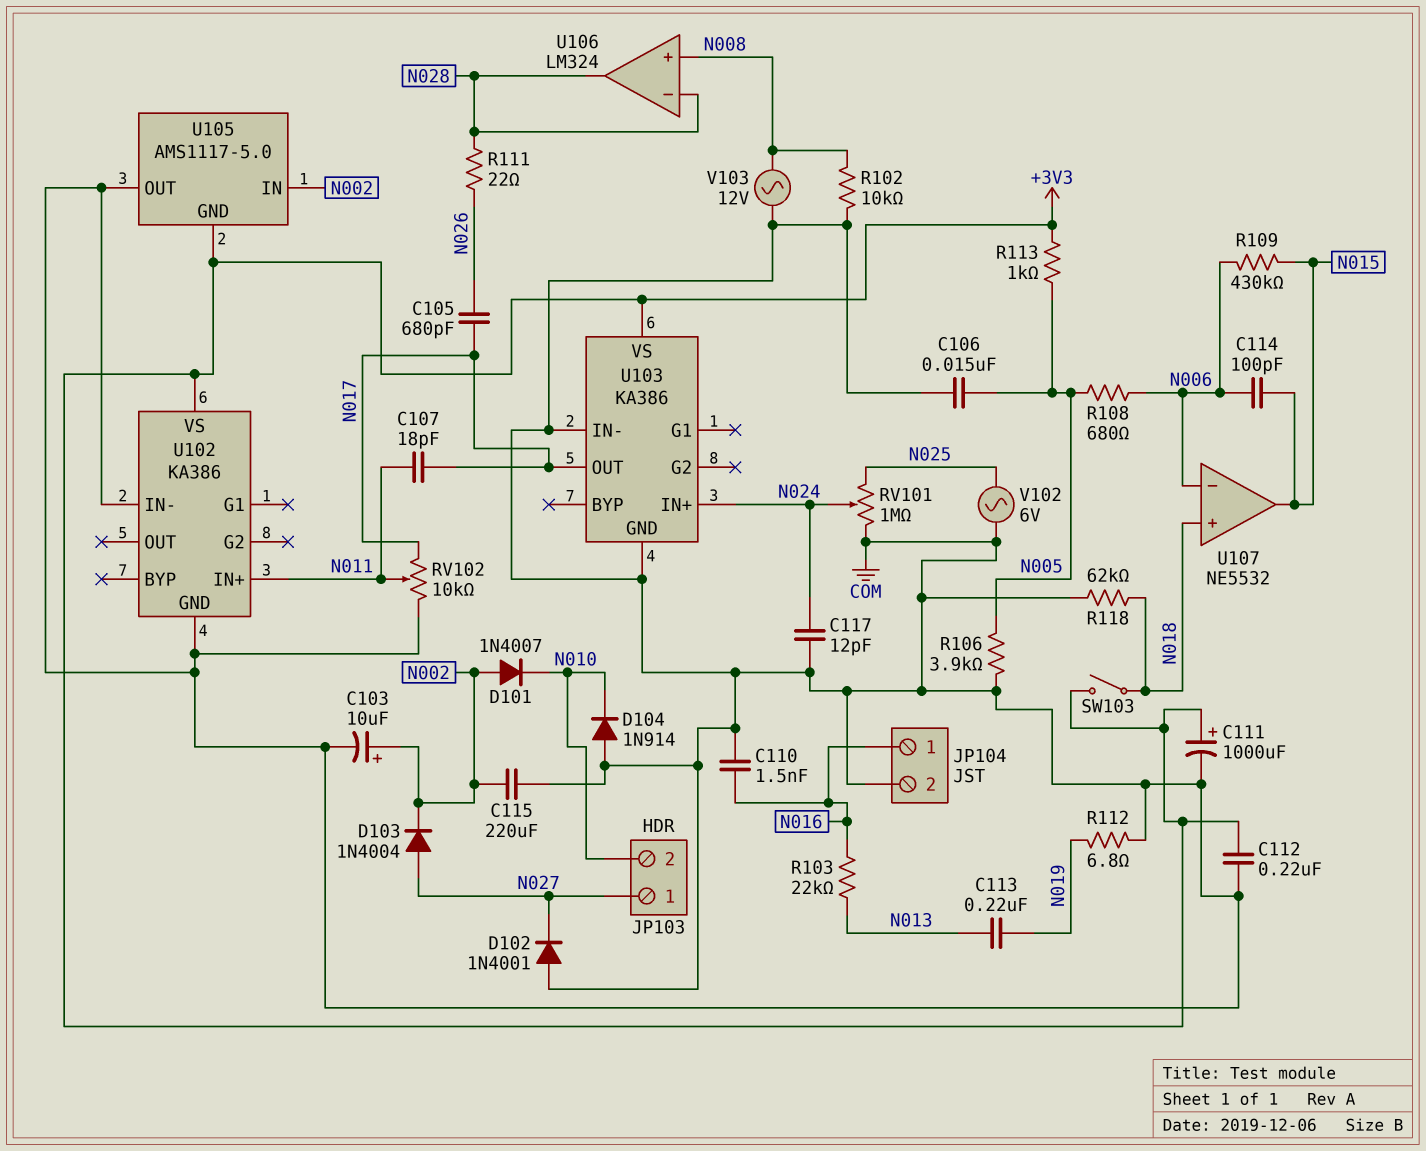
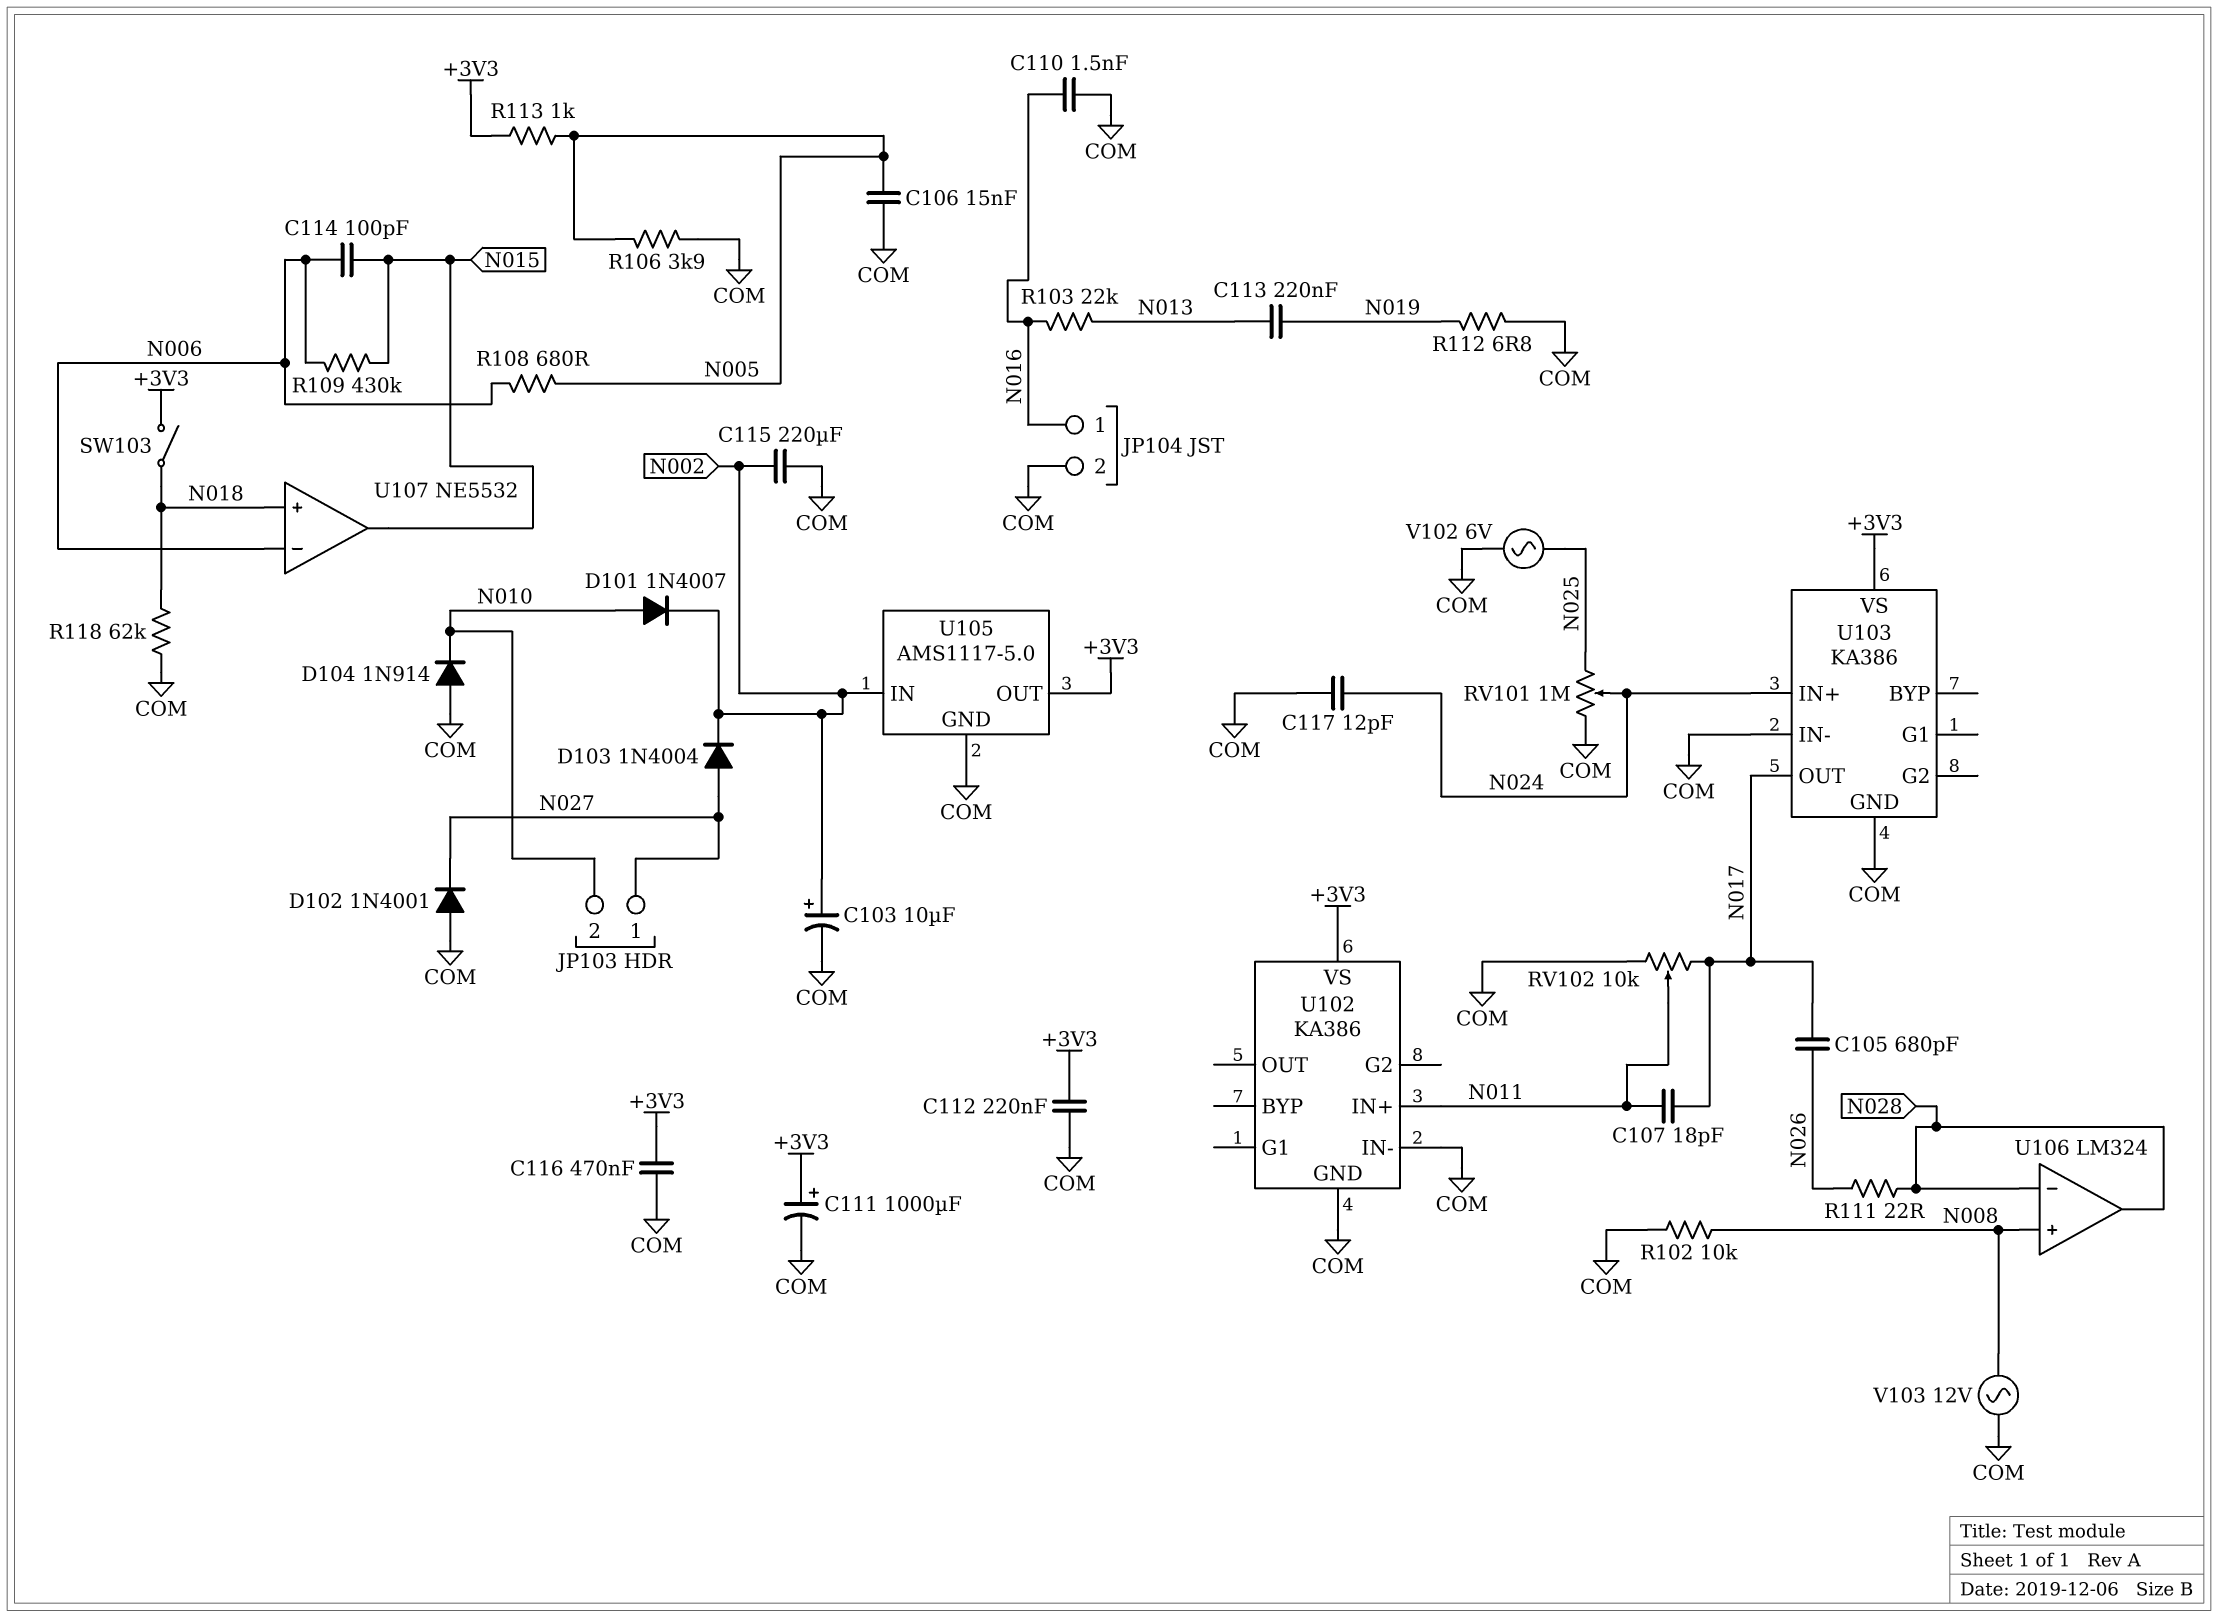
C116: none -> 470nF (+3V3, COM)
D101: diode 1N4007 (A N002, K N010) -> diode 1N4007 (A N010, K N002)
U105 pin GND: +3V3 -> COM
U105 pin OUT: COM -> +3V3

